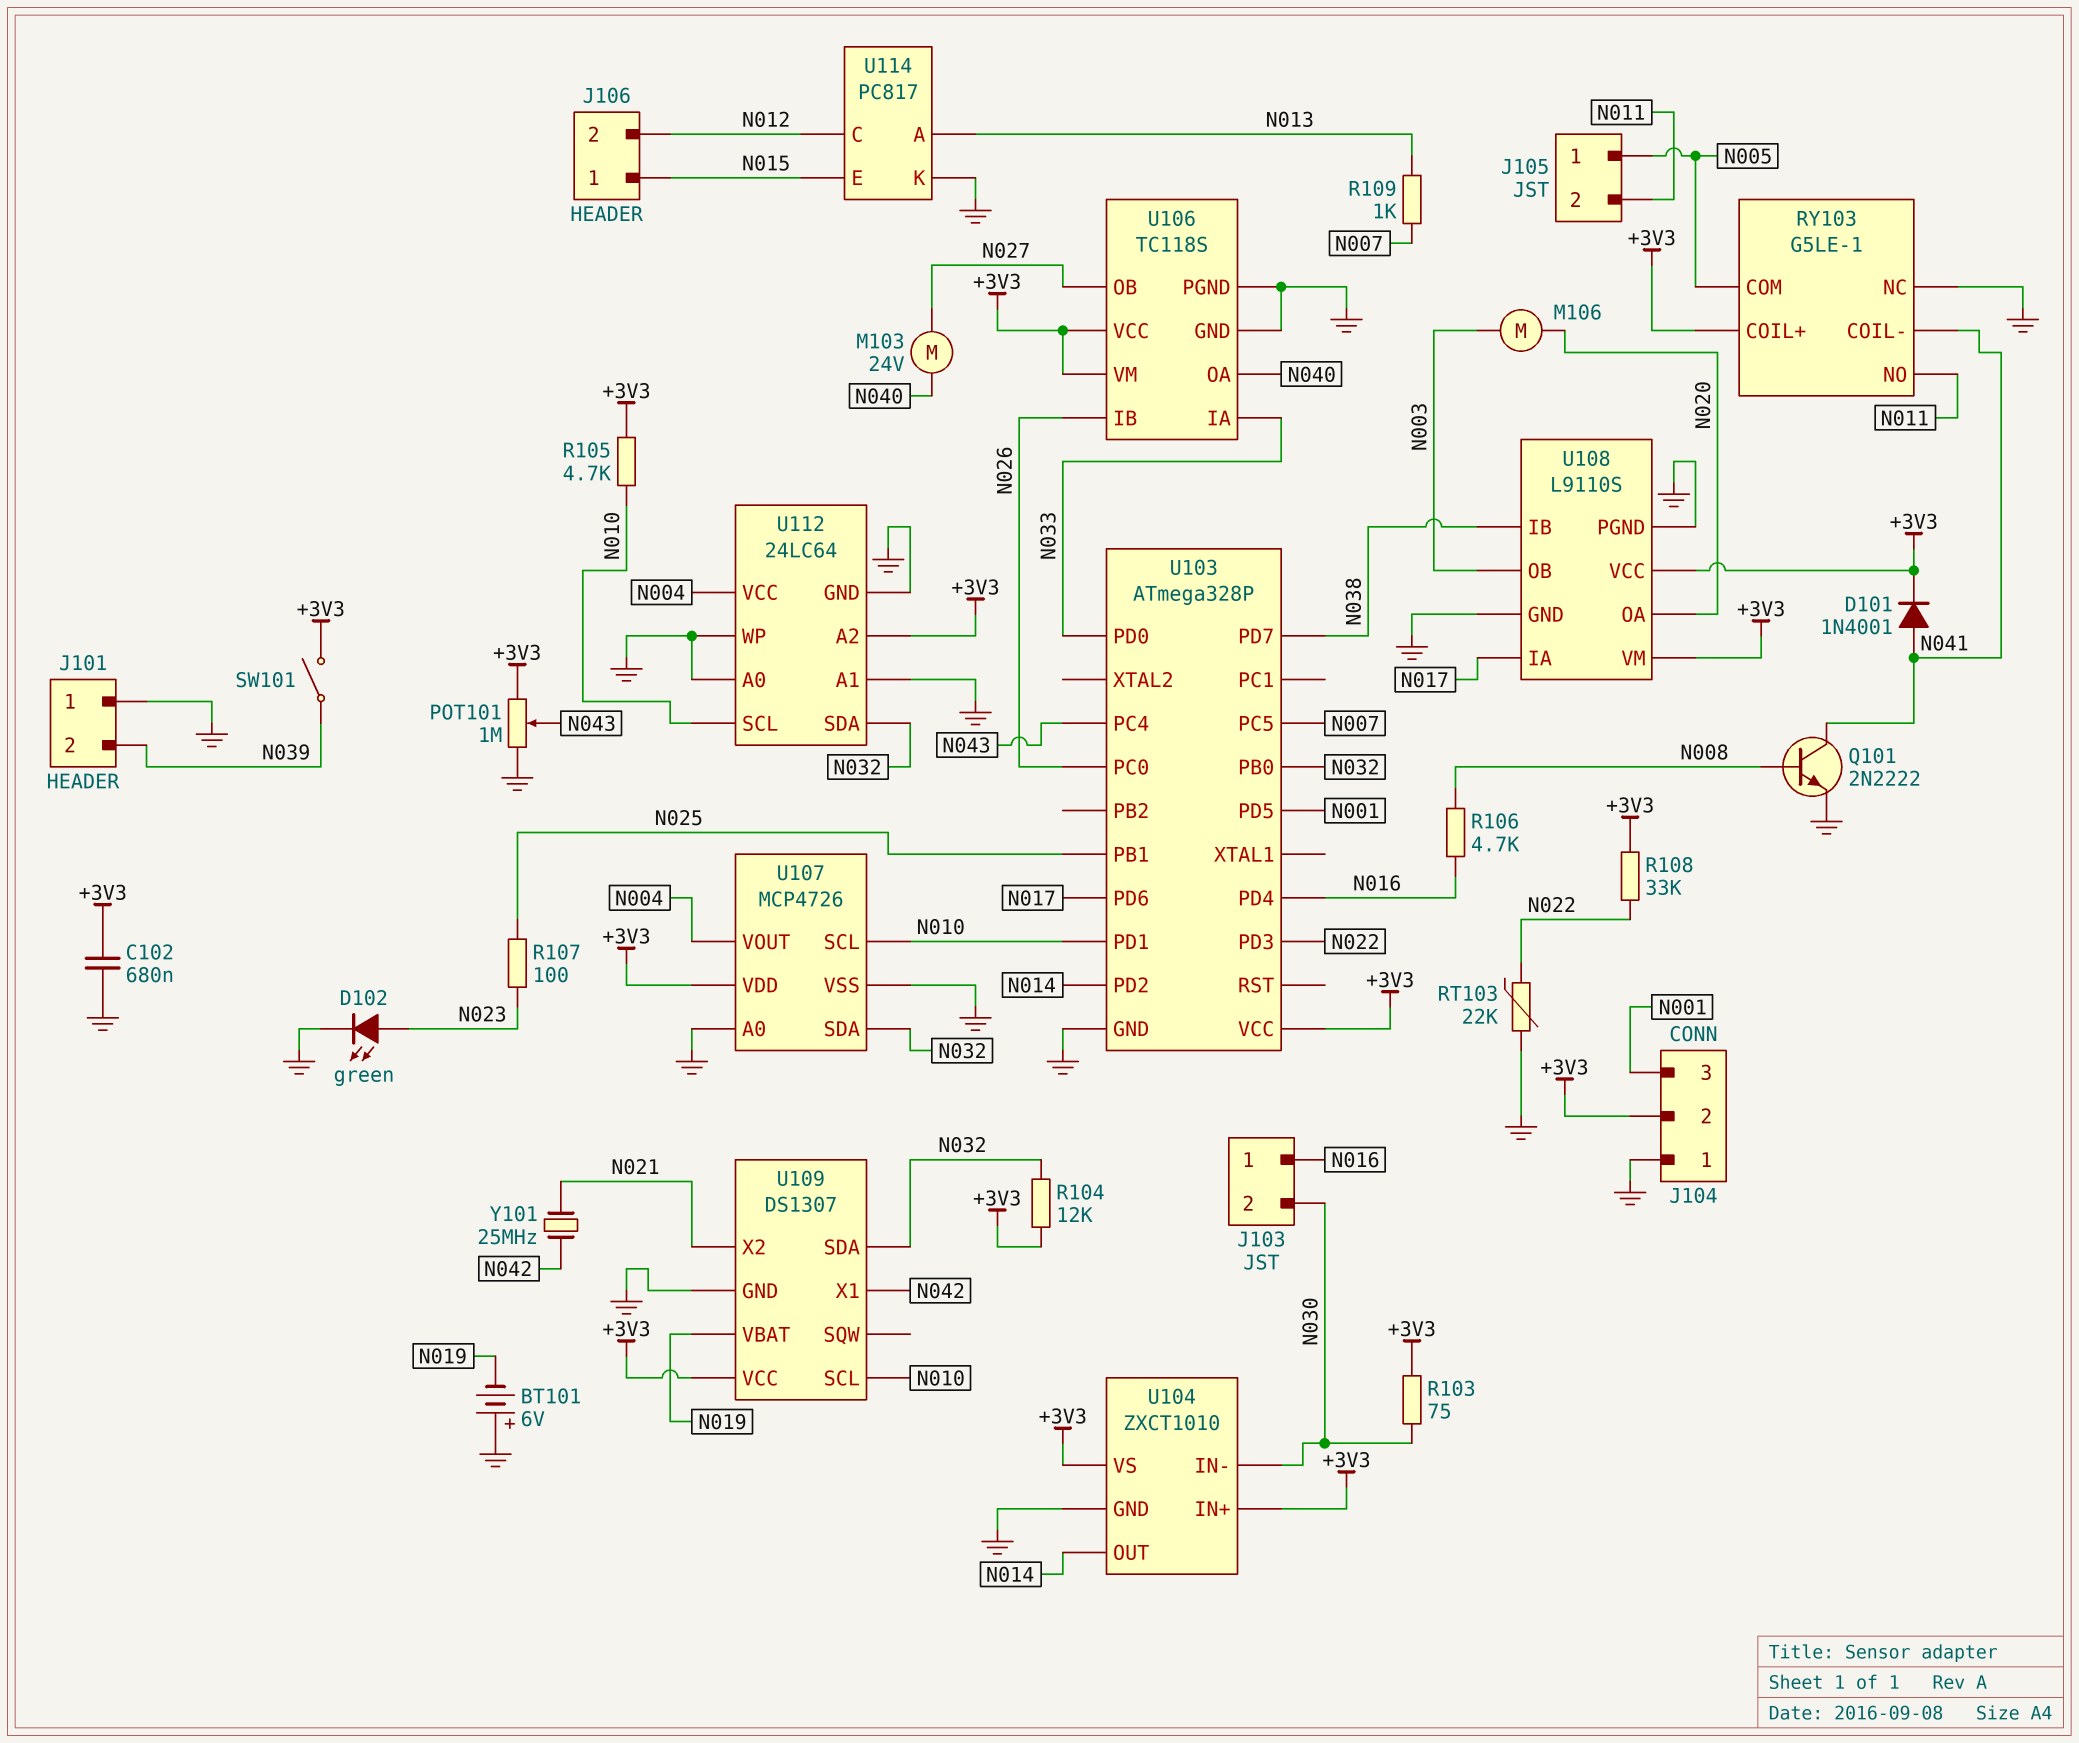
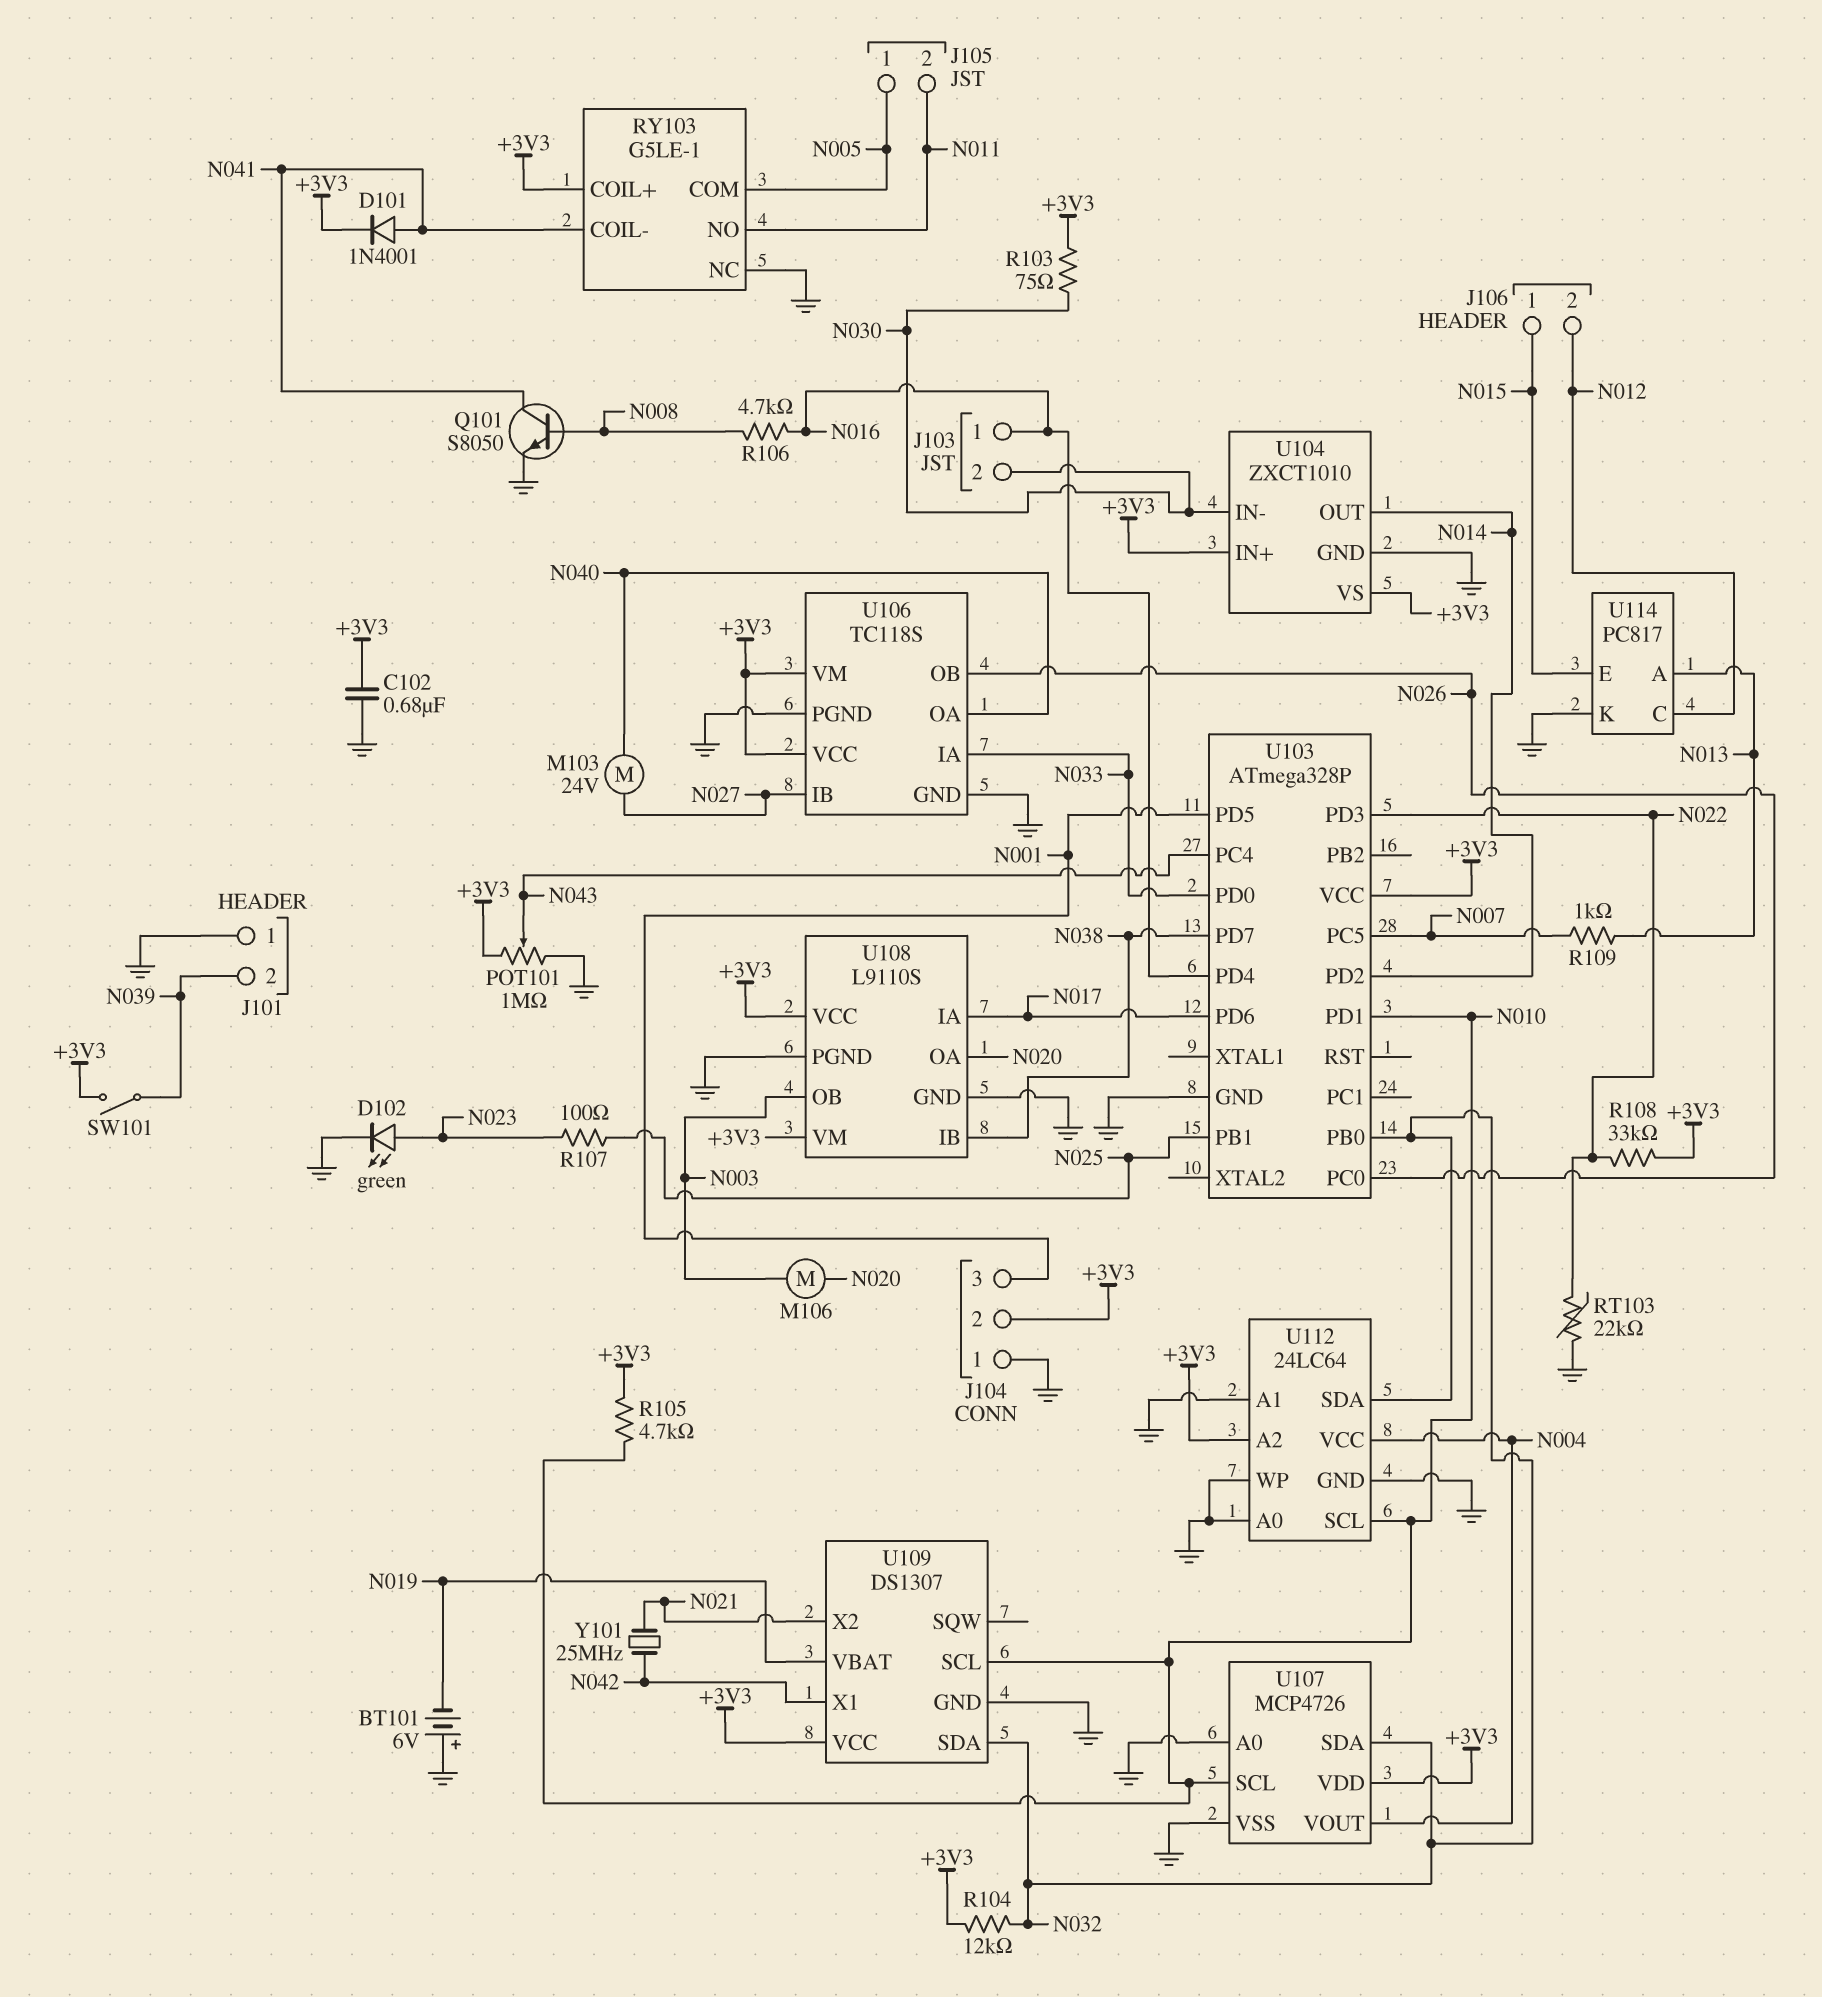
Q101: NPN 2N2222 (B N008, C N041, E GND) -> NPN S8050 (B N008, C N041, E GND)
U106 pin IB: N026 -> N027
U106 pin OB: N027 -> N026

